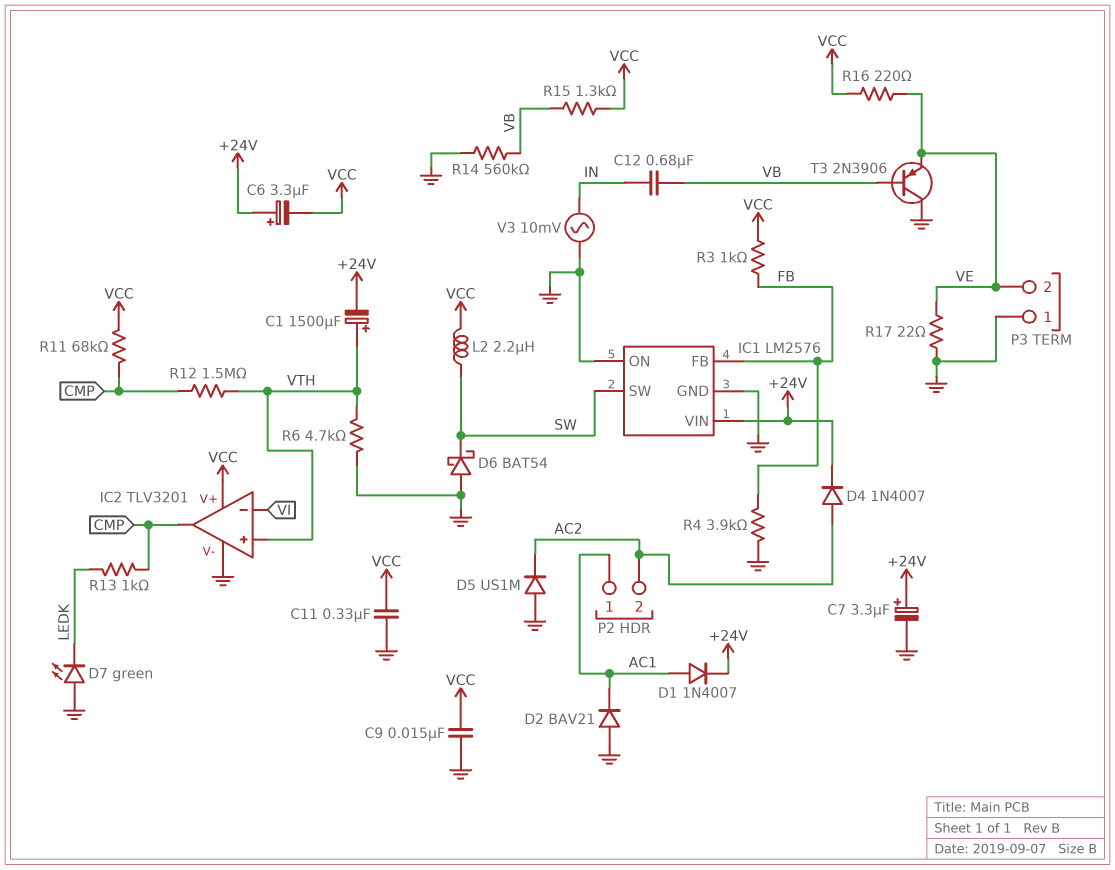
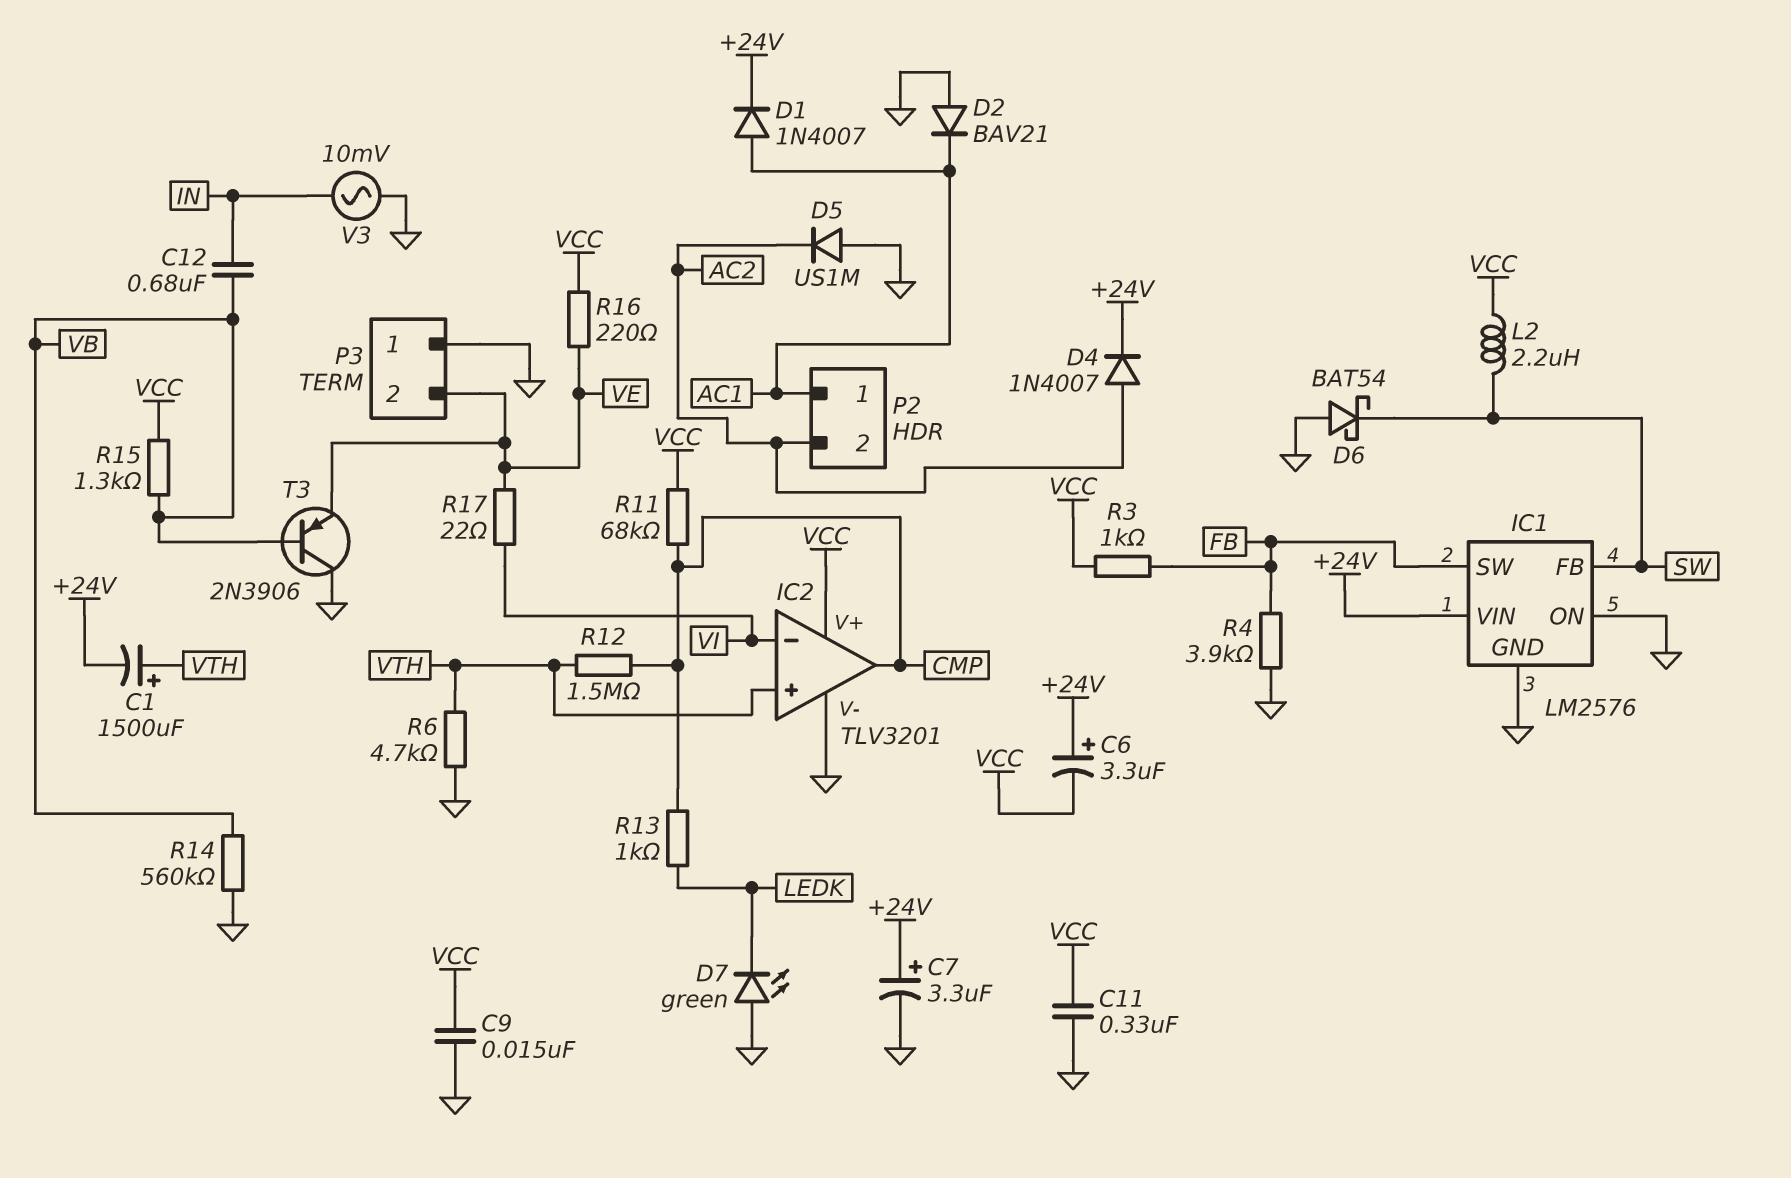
IC1 pin FB: FB -> SW
IC1 pin SW: SW -> FB
R17: 22 (GND, VE) -> 22 (VE, VI)

